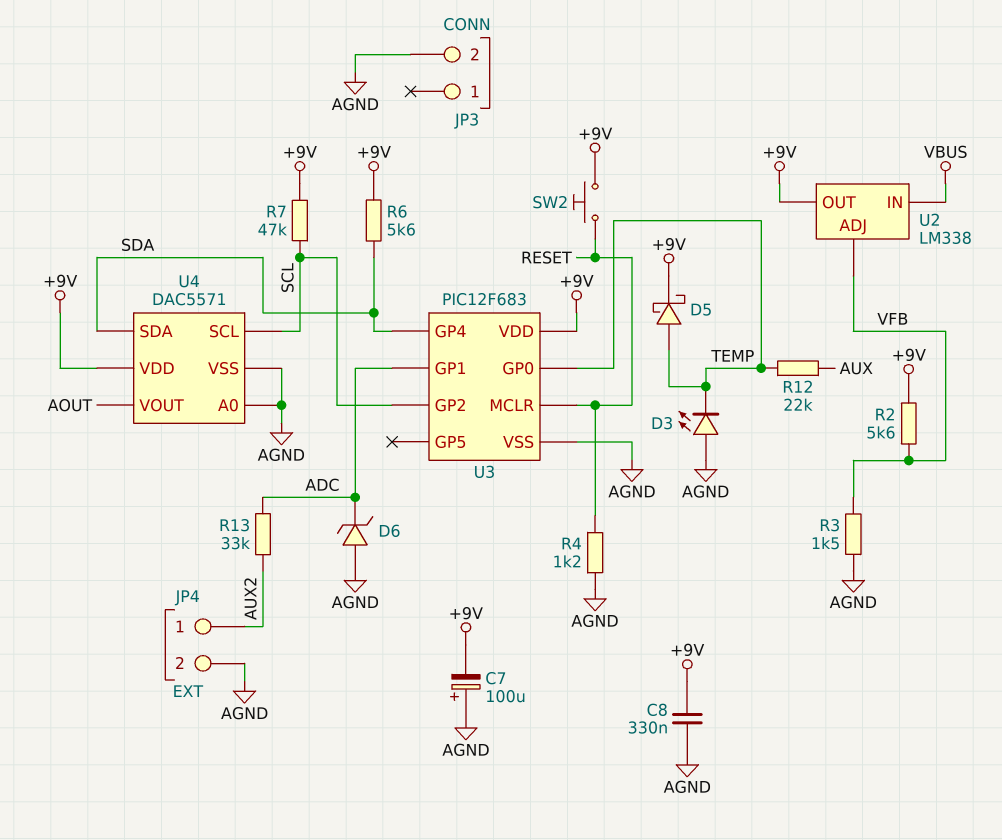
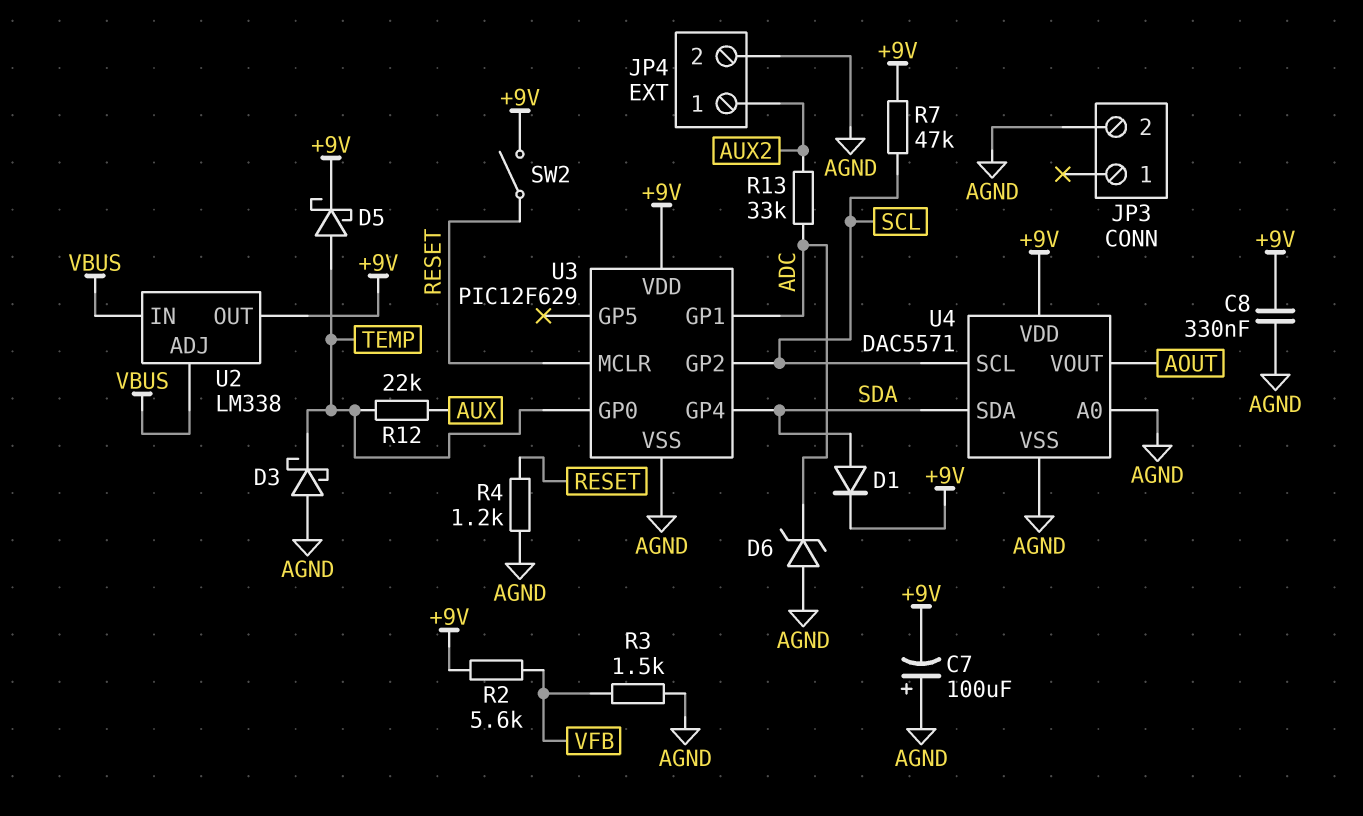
D1: none -> diode (A SDA, K +9V)
D3: LED (A AGND, K TEMP) -> schottky (A AGND, K TEMP)
R6: 5.6k (+9V, SDA) -> none
SW2: button (+9V, RESET) -> switch (+9V, RESET)
U2 pin ADJ: VFB -> VBUS
U3: PIC12F683 -> PIC12F629

